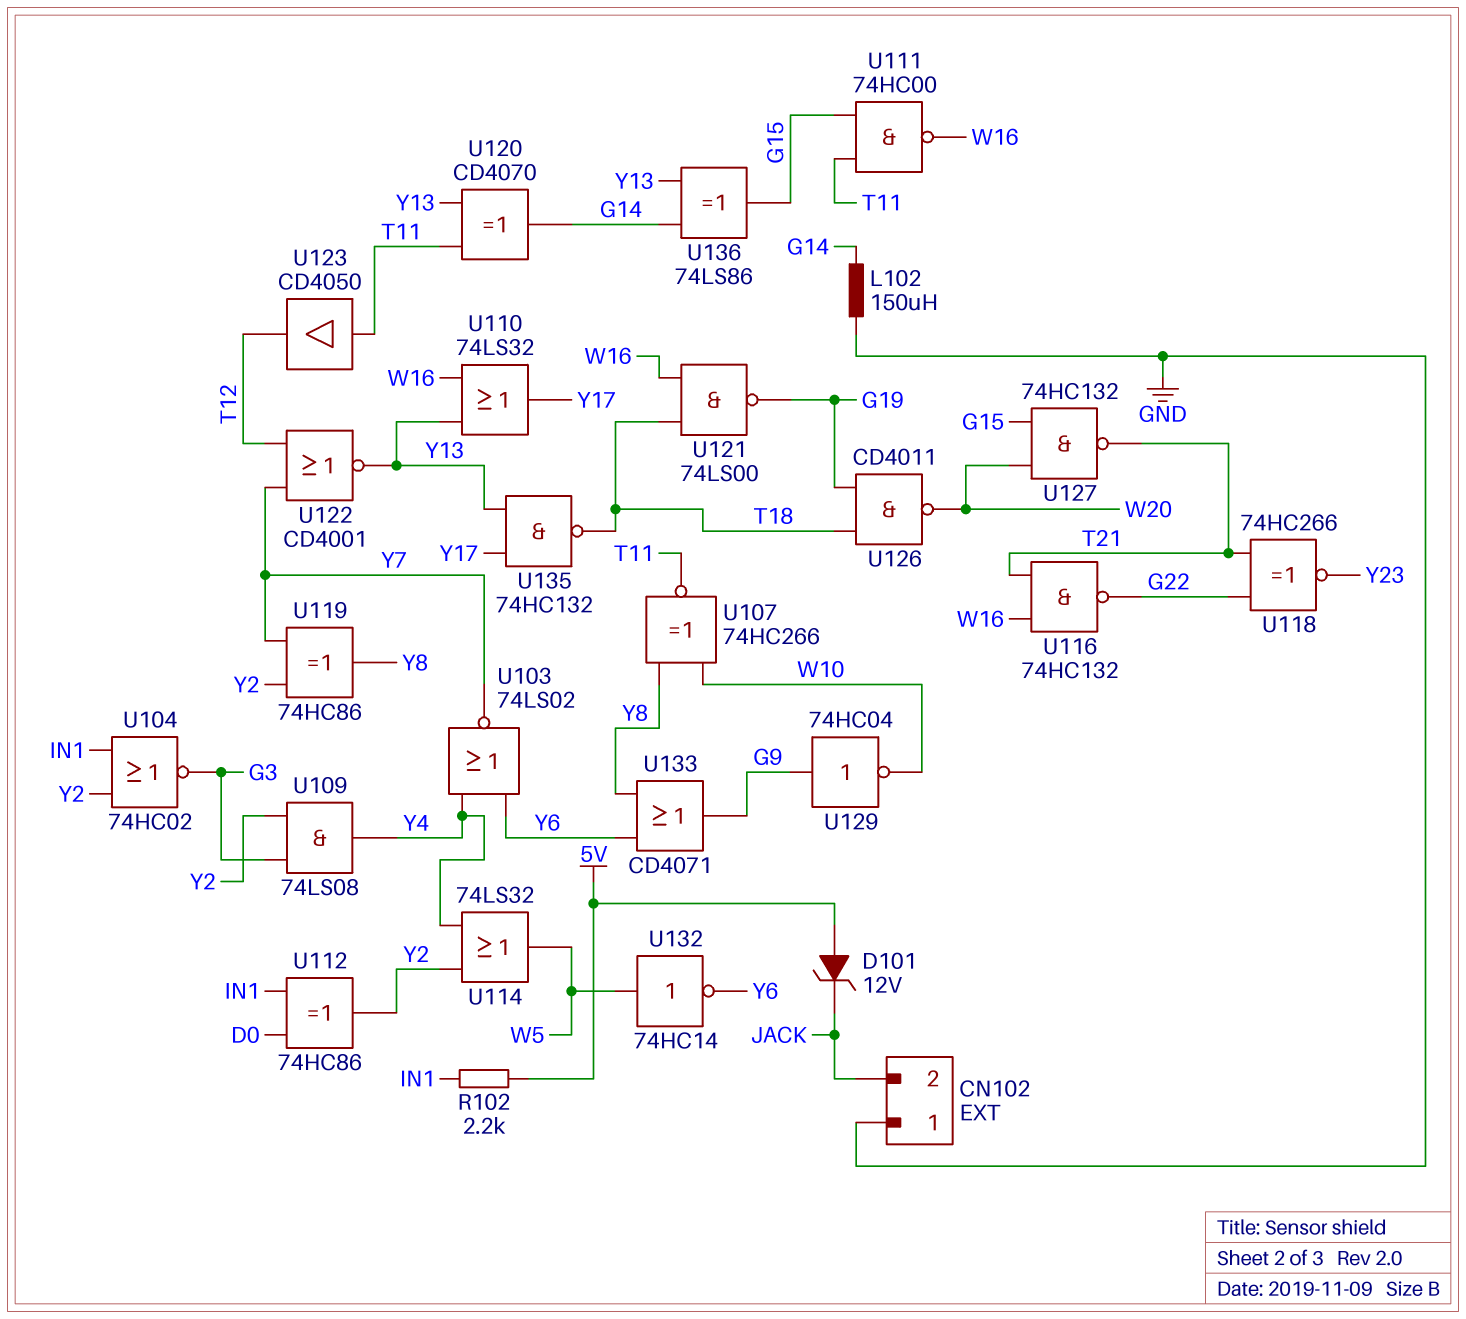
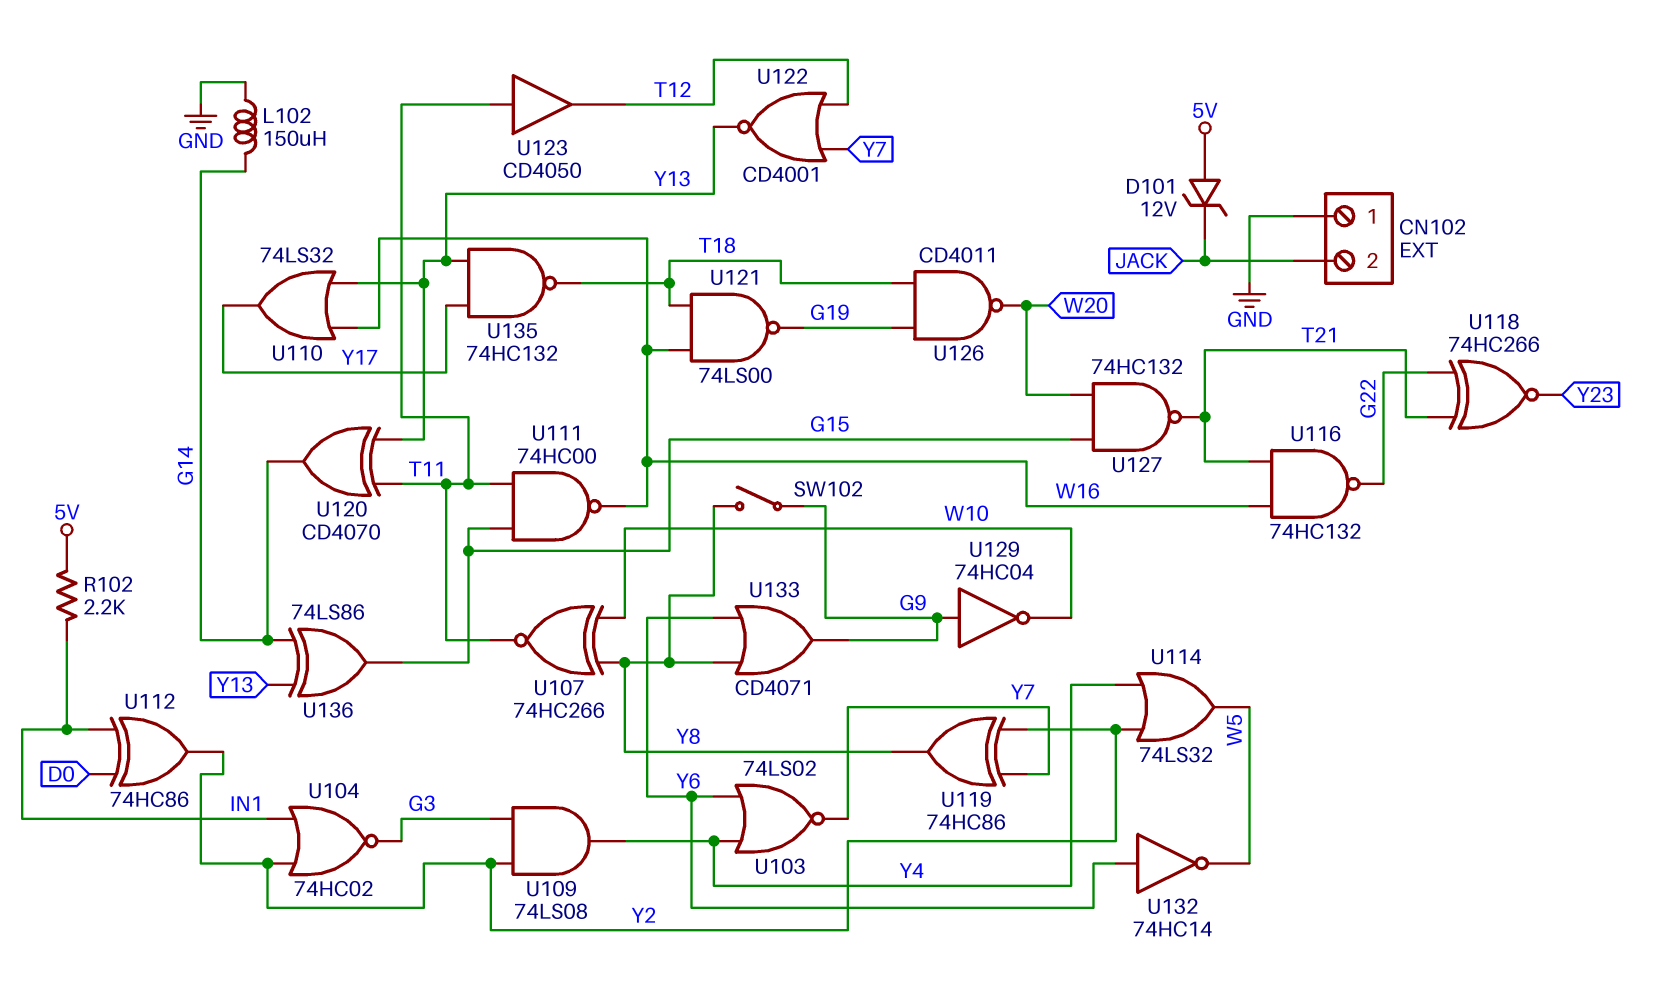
SW102: none -> switch (G9, Y8)
U132: NOT 74HC14 (in W5, out Y6) -> NOT 74HC14 (in Y6, out W5)

